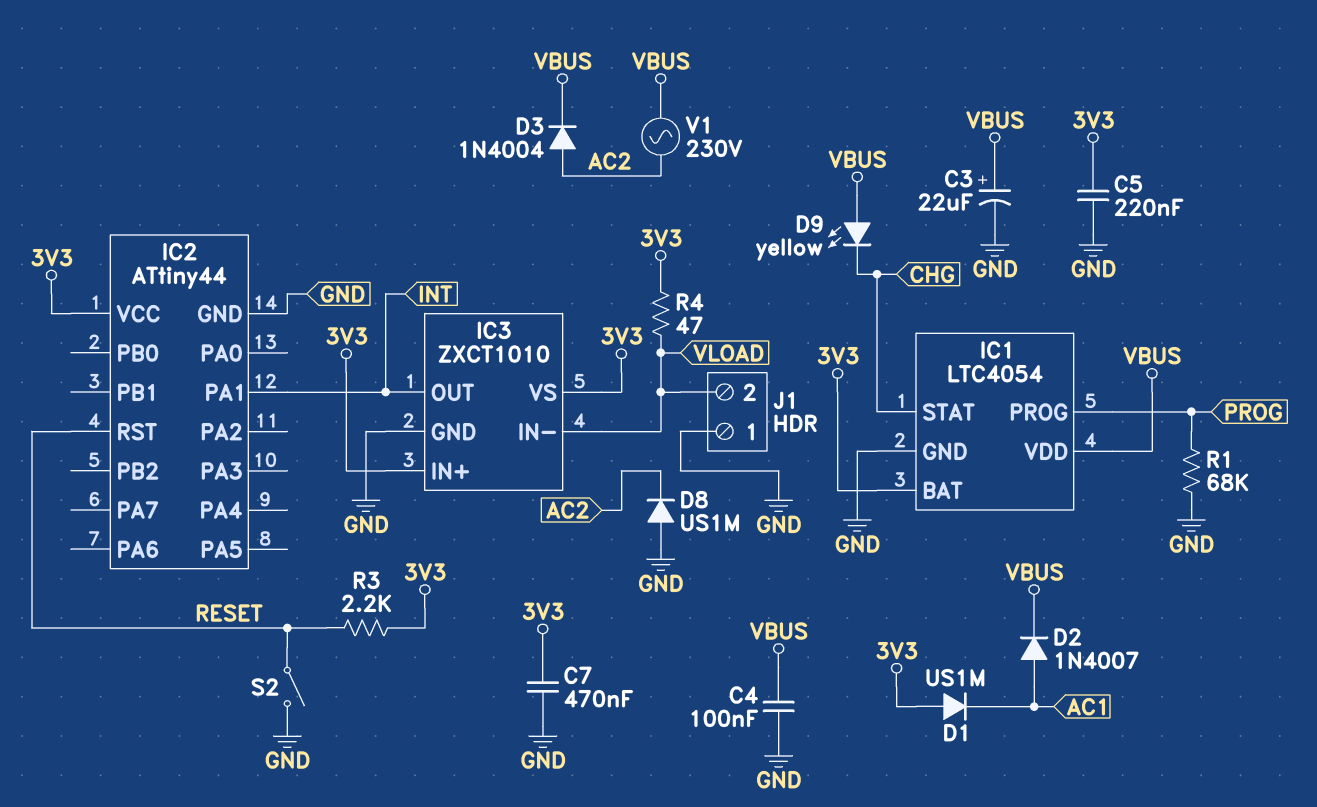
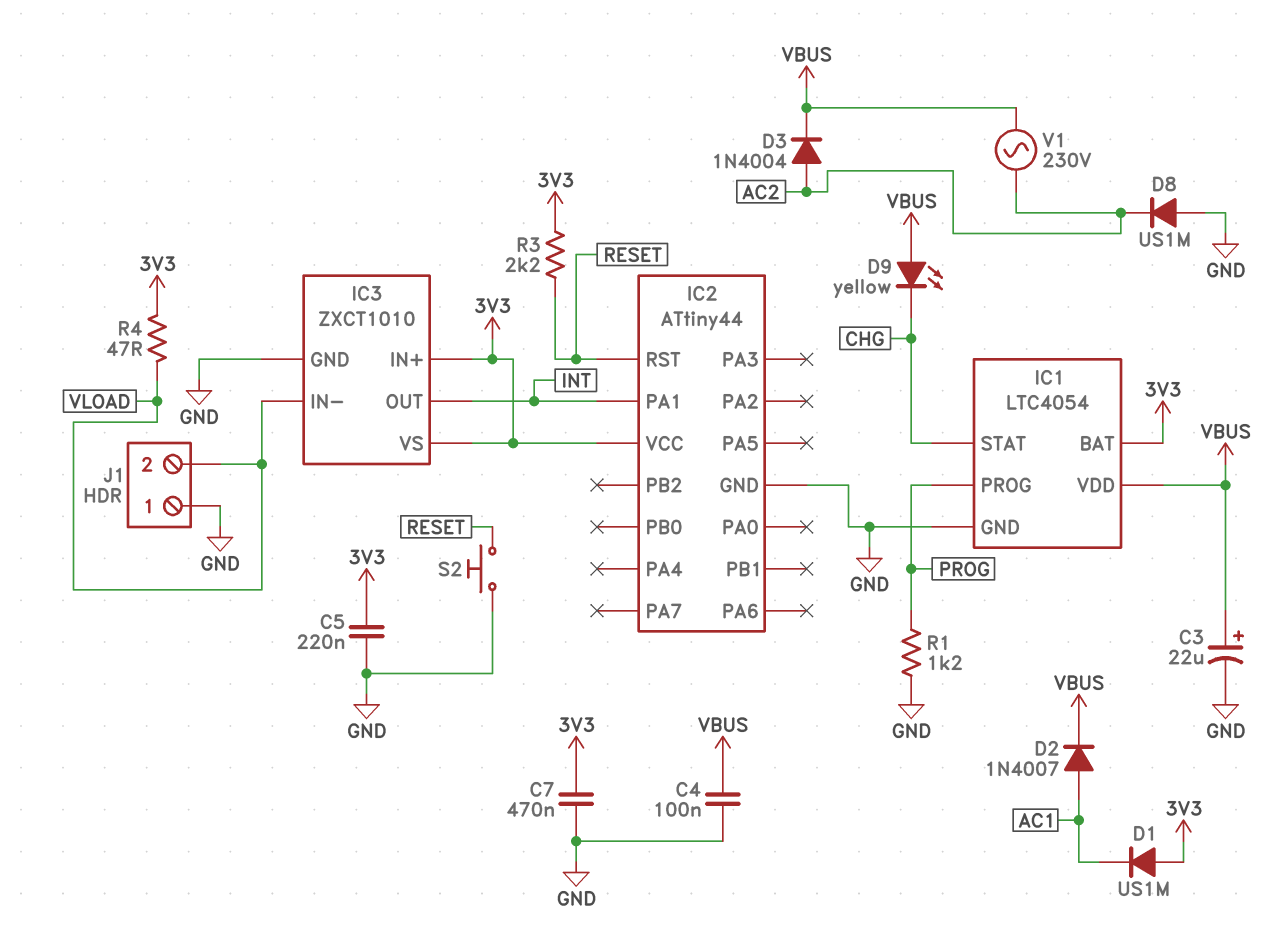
R1: 68k (GND, PROG) -> 1.2k (GND, PROG)
S2: switch (GND, RESET) -> button (GND, RESET)

